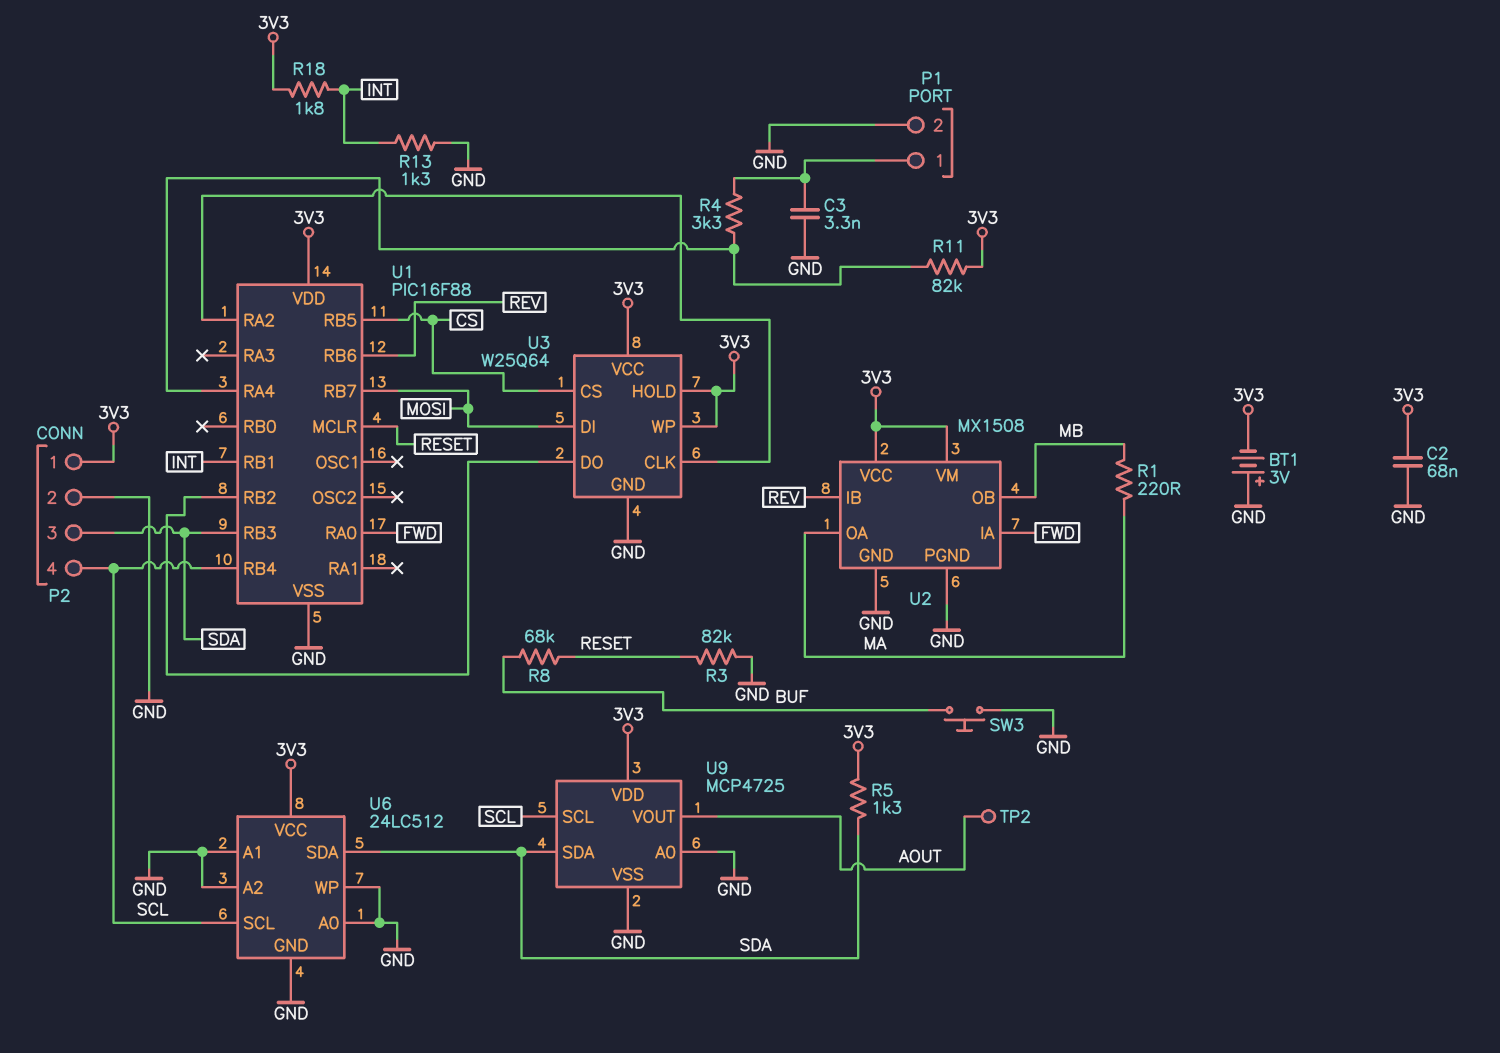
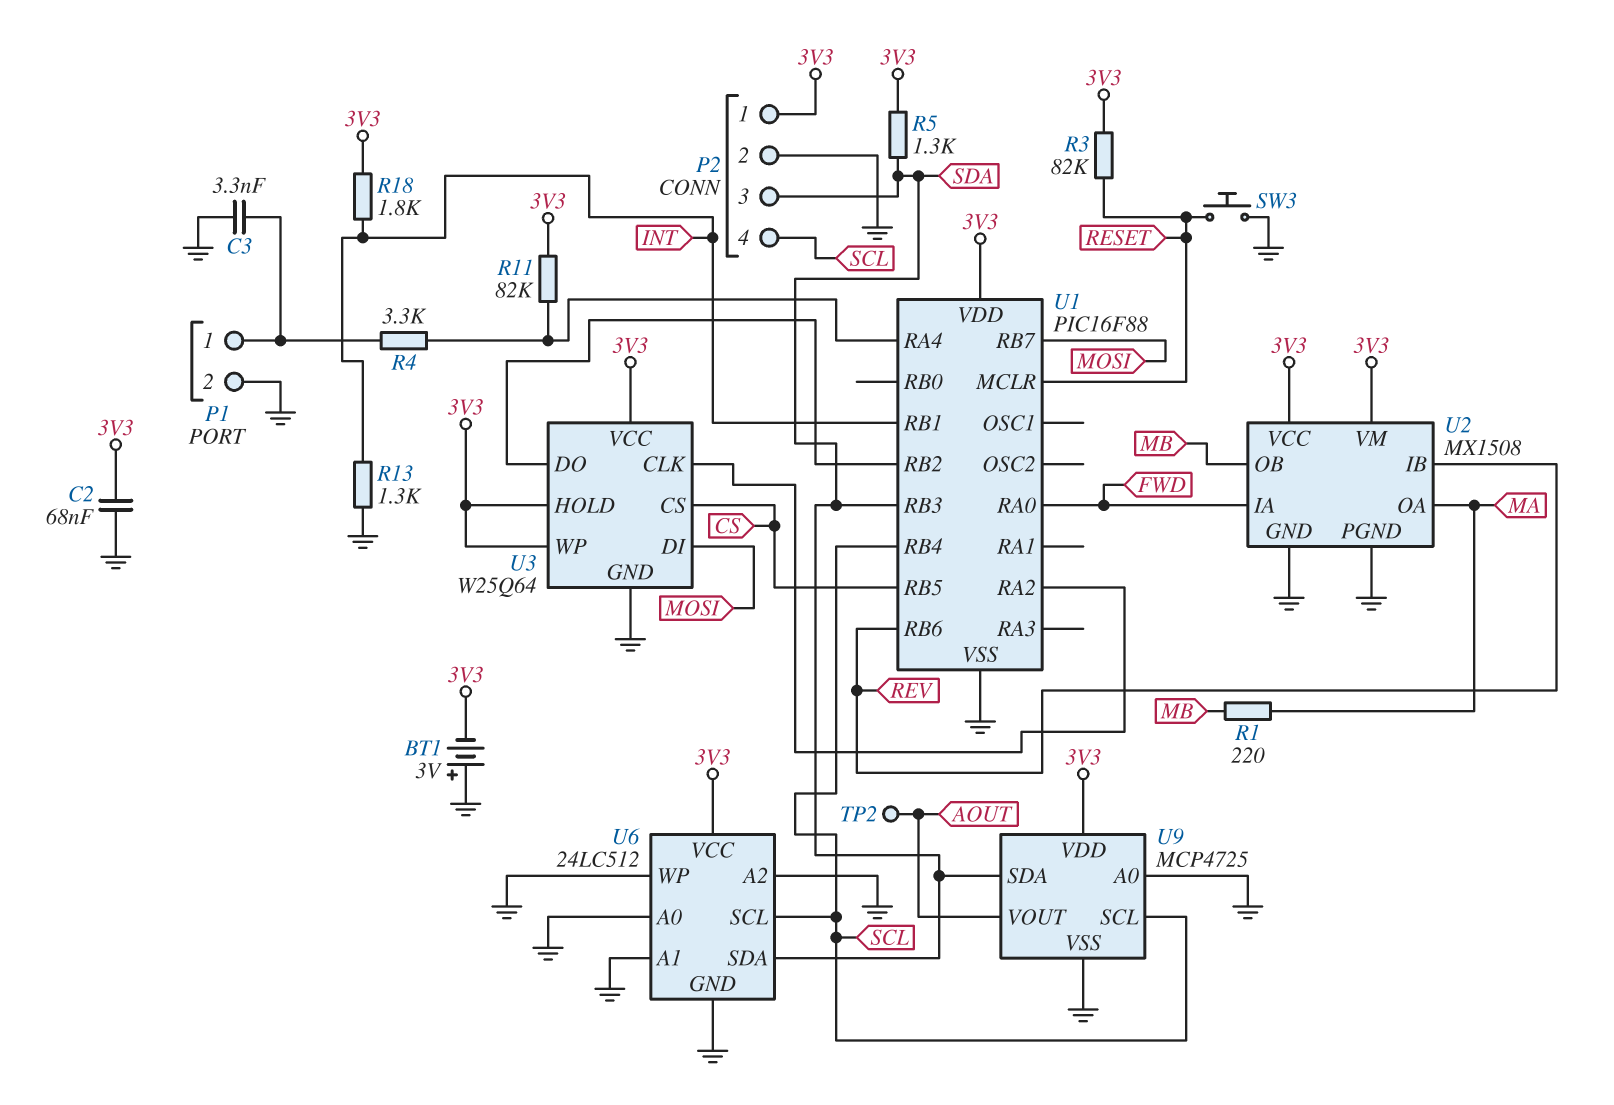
R3: 82k (GND, RESET) -> 82k (3V3, RESET)
R8: 68k (BUF, RESET) -> none
SW3: button (BUF, GND) -> button (GND, RESET)

